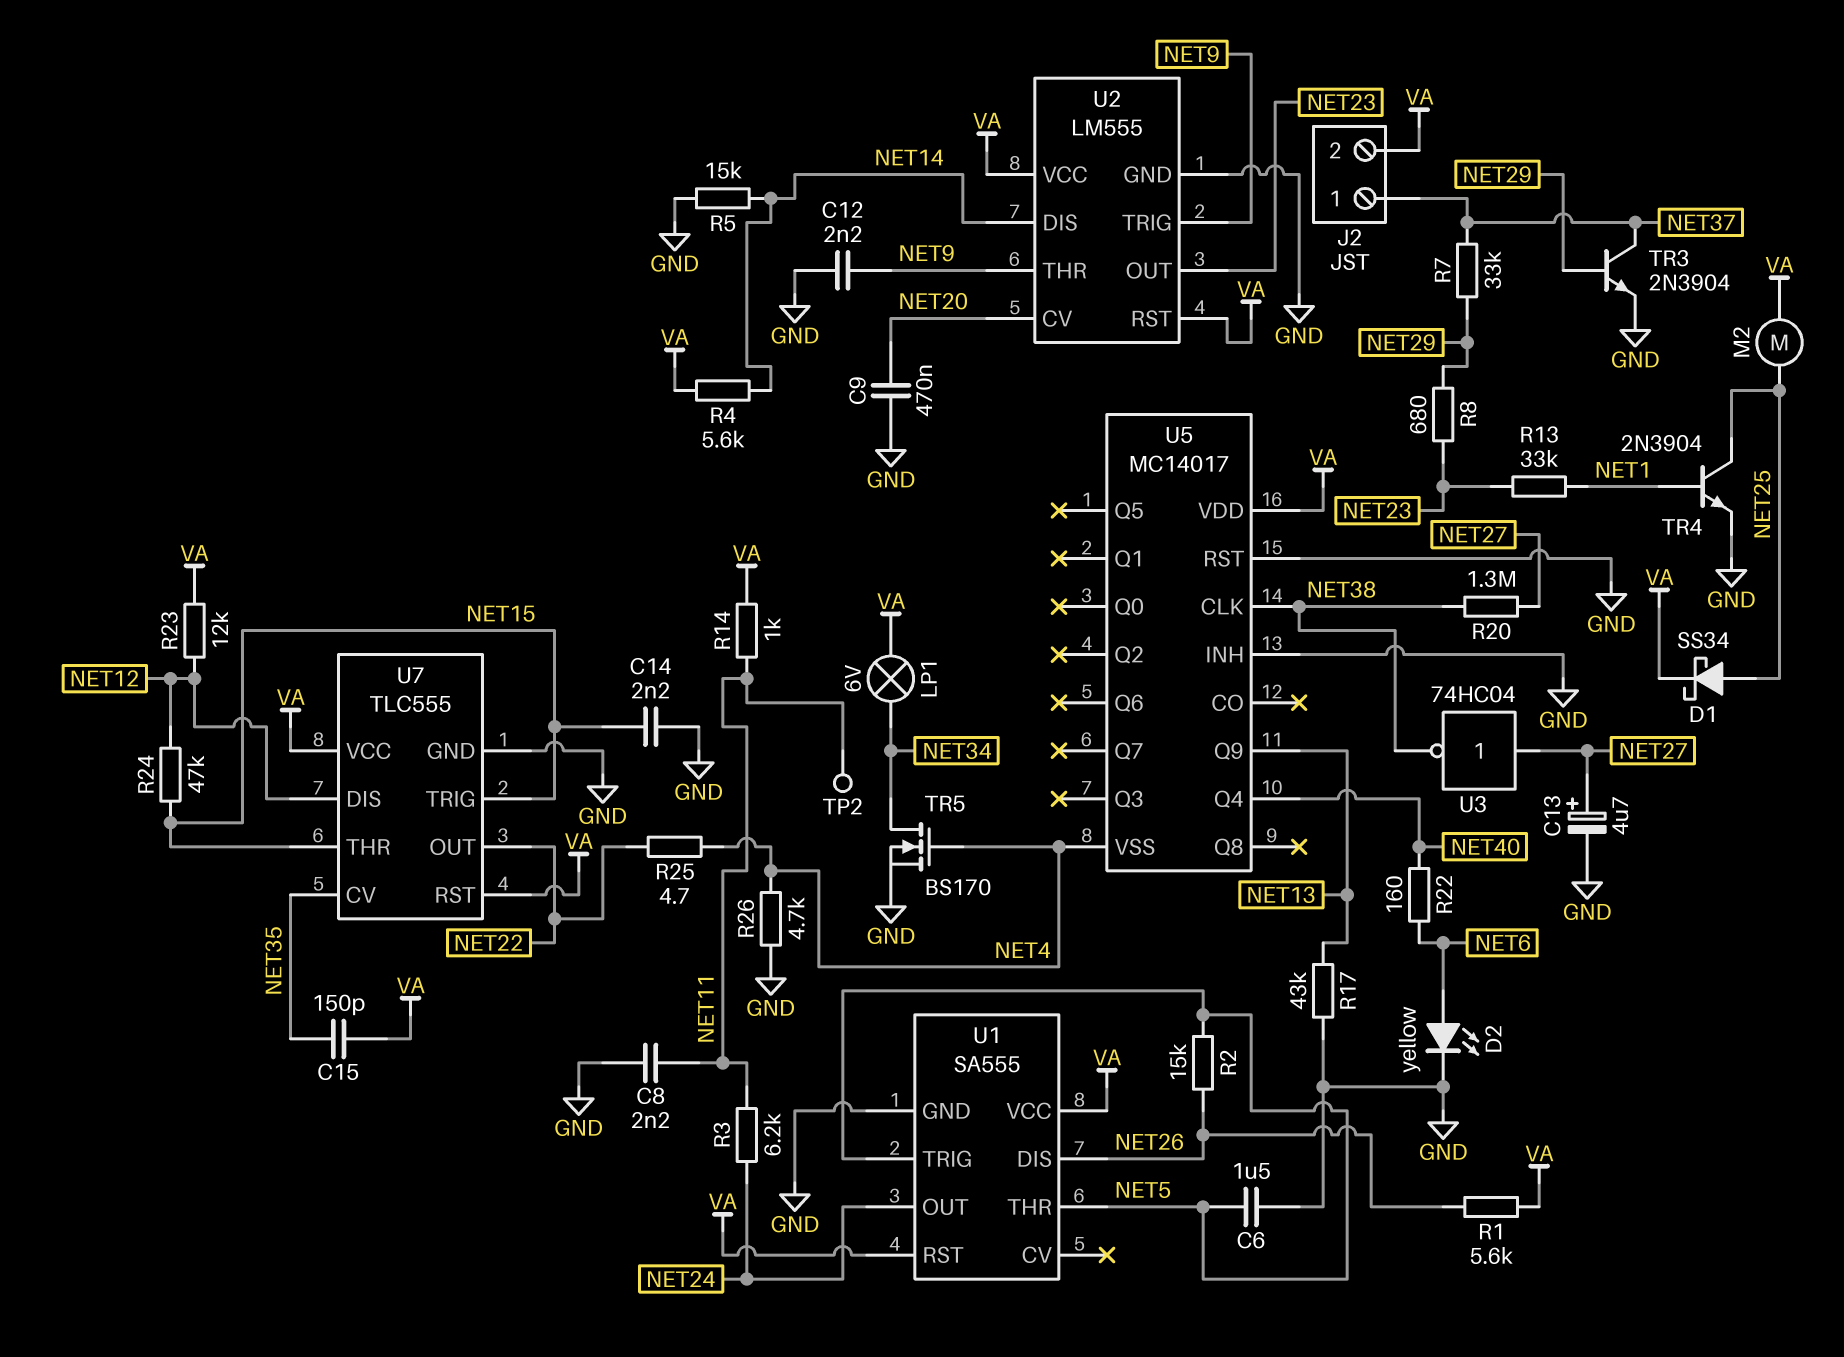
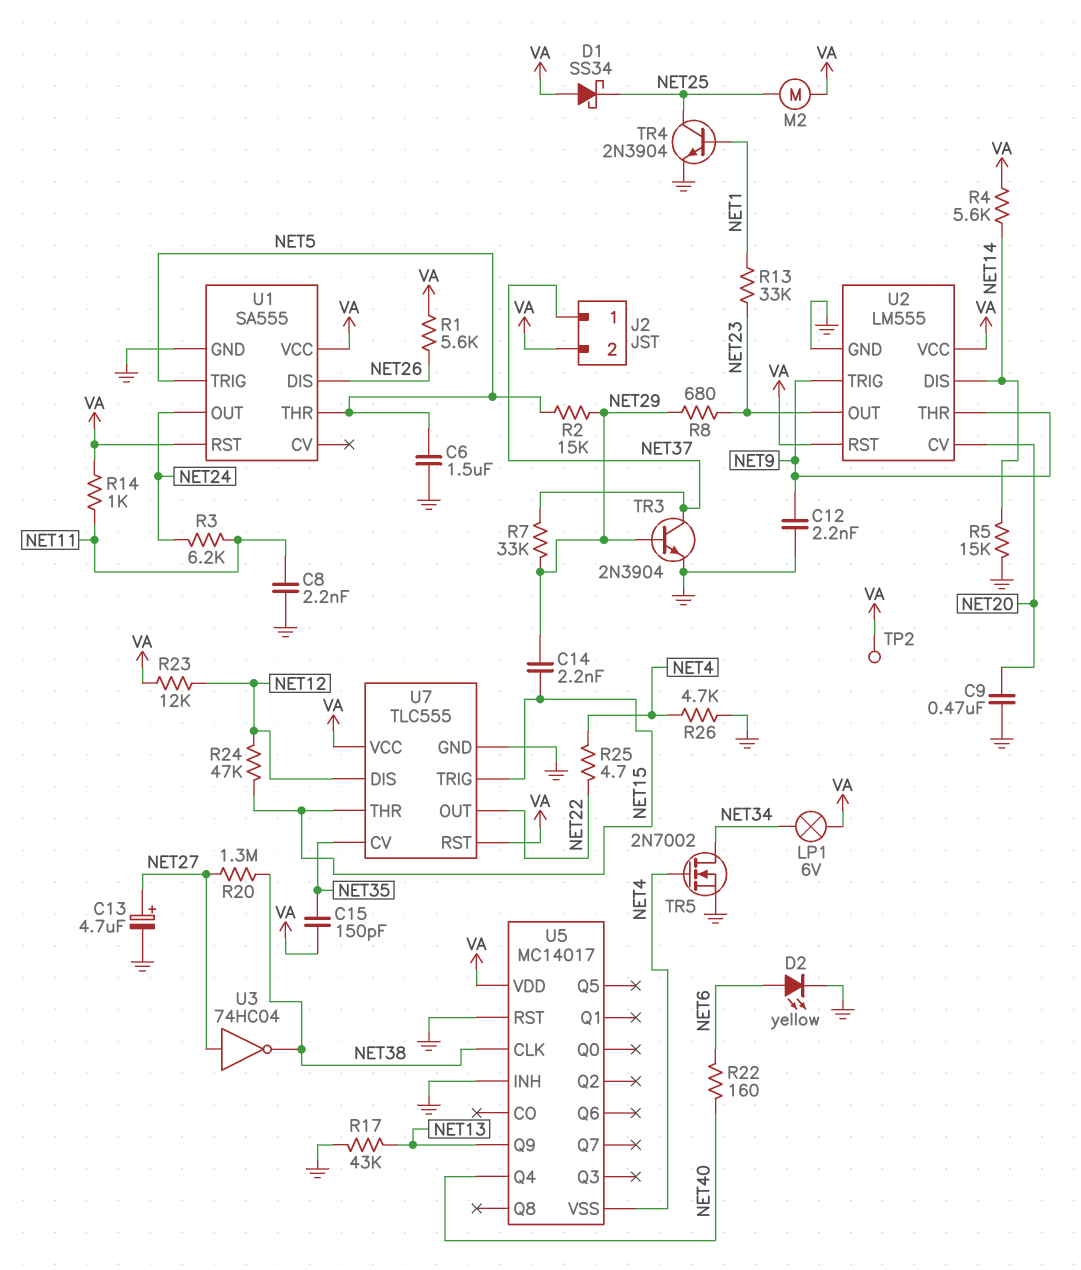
C14: 2.2nF (GND, NET15) -> 2.2nF (NET15, NET29)
D1: schottky SS34 (A NET25, K VA) -> schottky SS34 (A VA, K NET25)
R2: 15k (NET5, NET26) -> 15k (NET5, NET29)
TP2: test point (NET11) -> test point (VA)
TR5: NMOS BS170 (G NET4, D NET34, S GND) -> NMOS 2N7002 (G NET4, D NET34, S GND)

